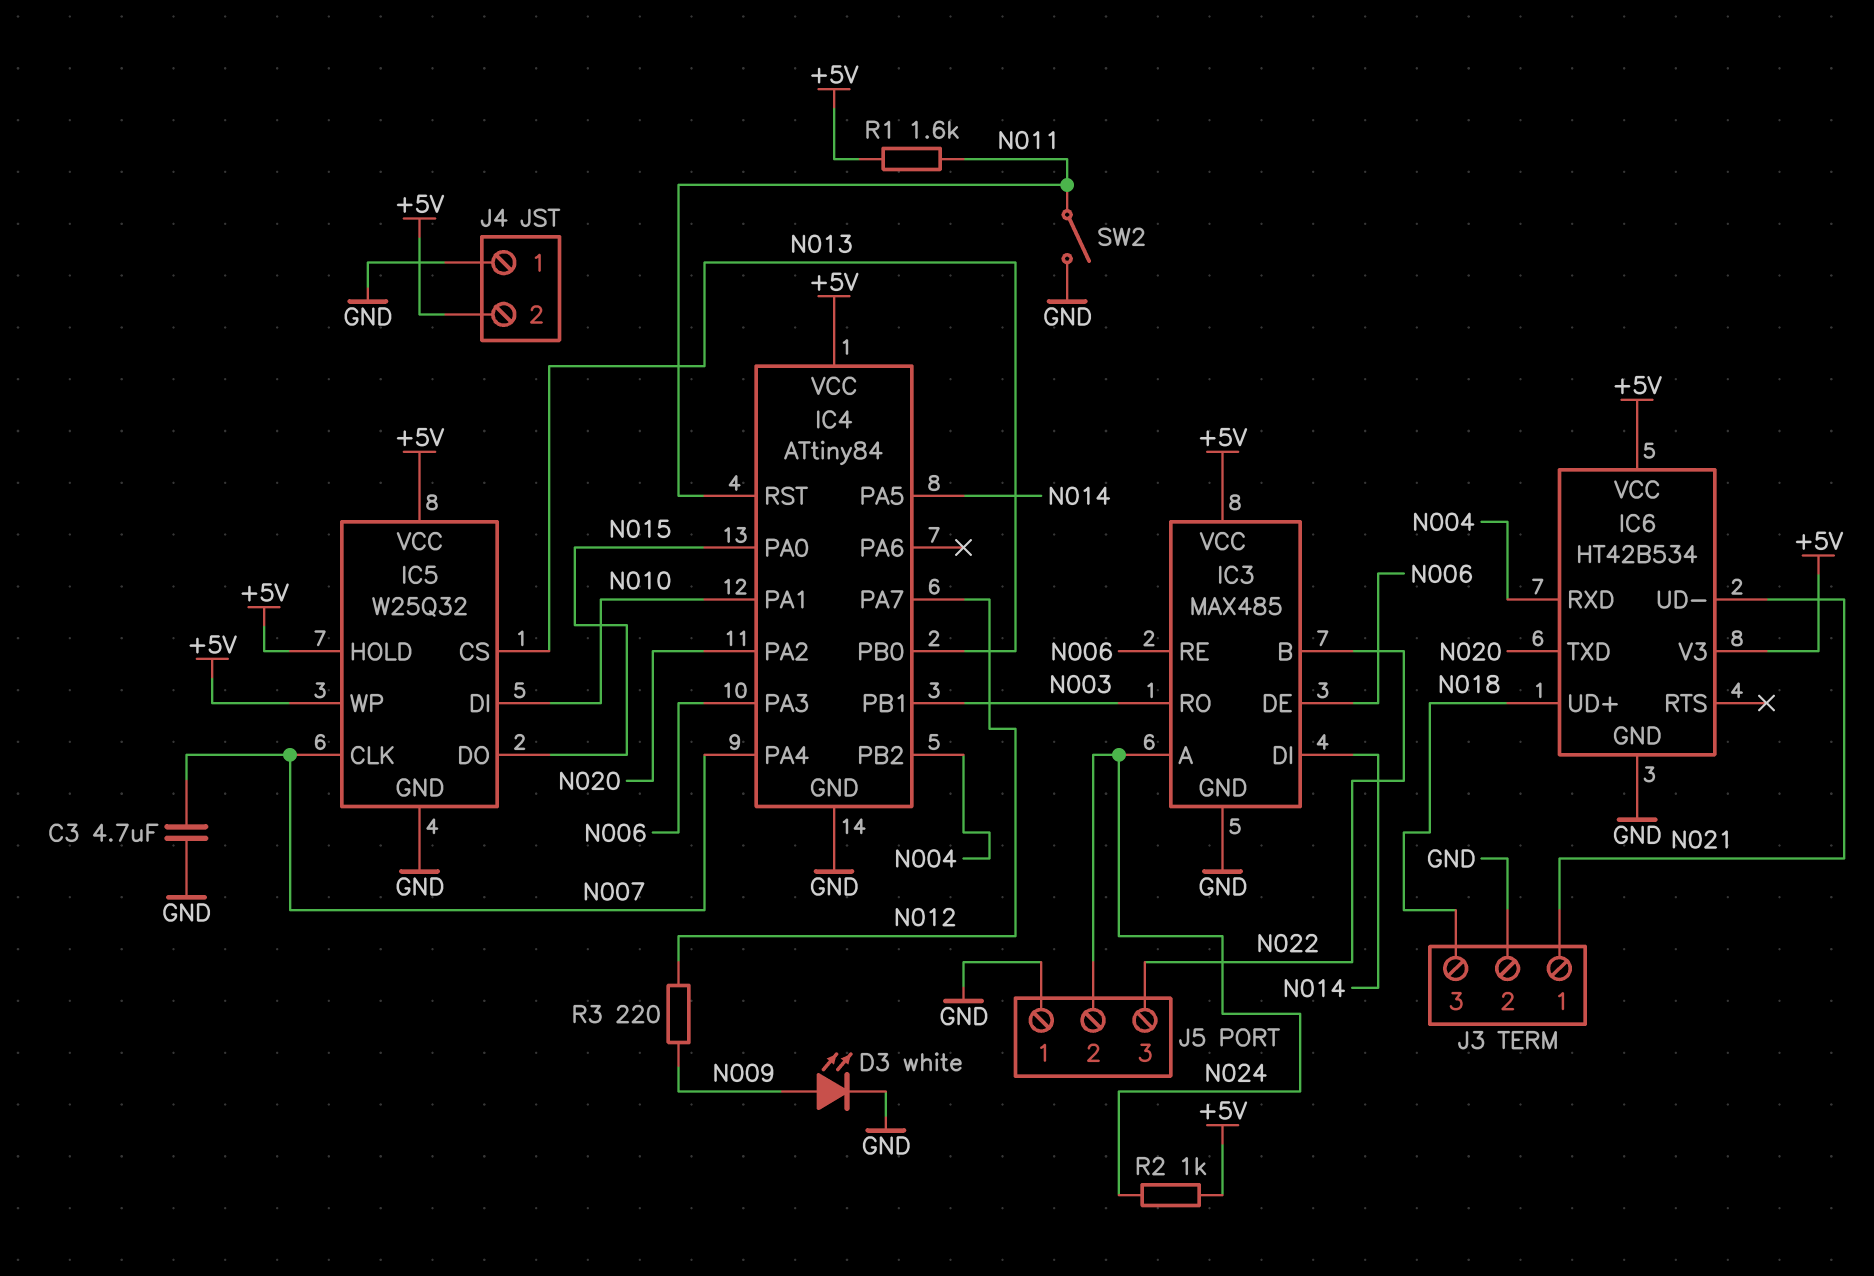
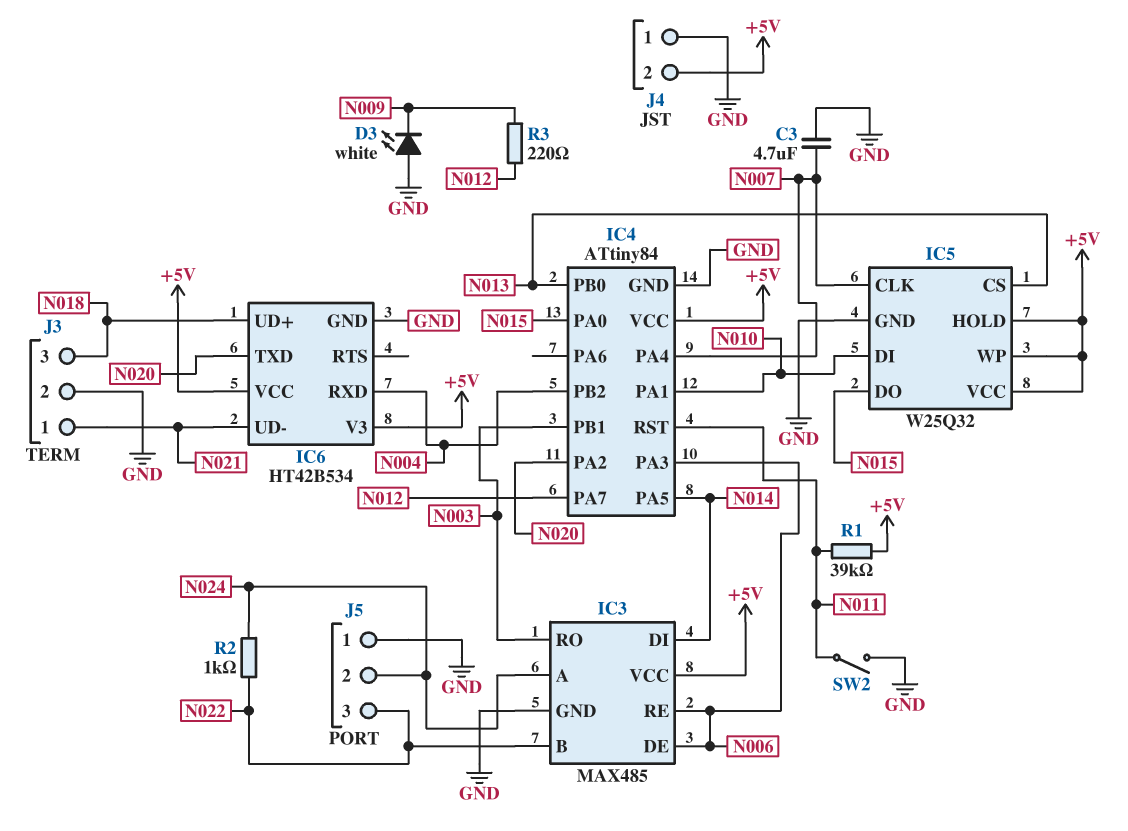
D3: LED white (A N009, K GND) -> LED white (A GND, K N009)
R1: 1.6k (+5V, N011) -> 39k (+5V, N011)
R2: 1k (+5V, N024) -> 1k (N022, N024)

